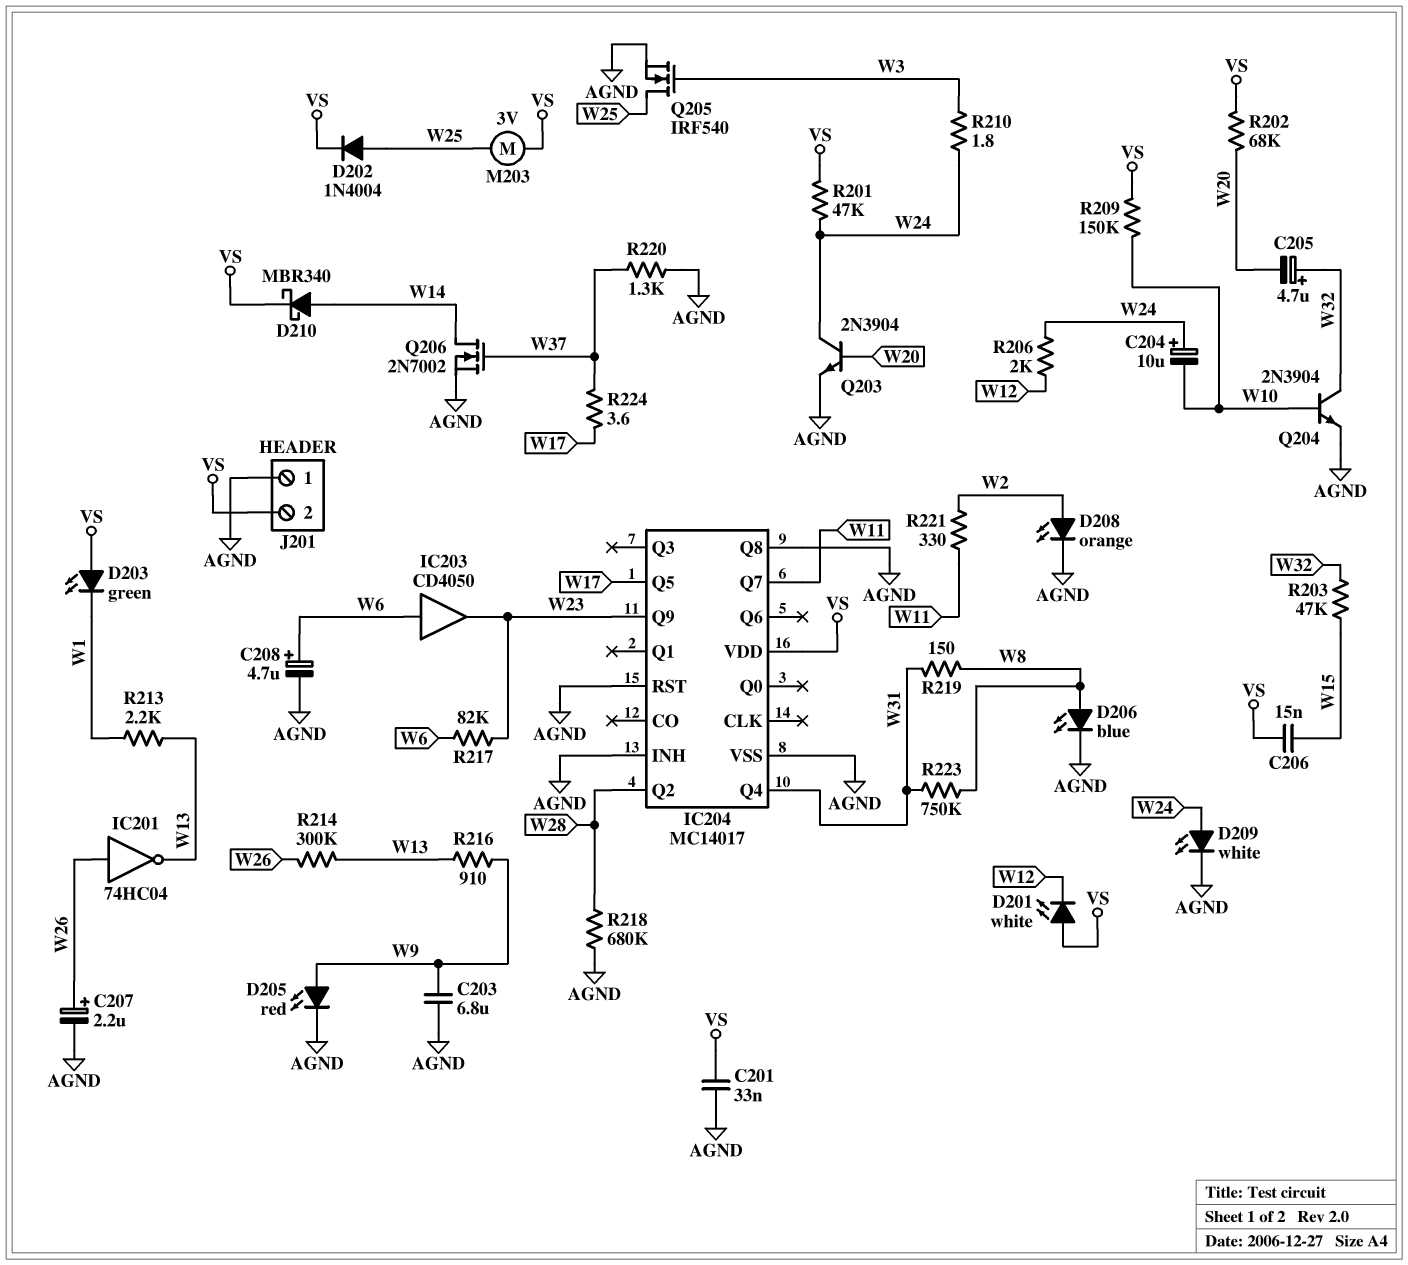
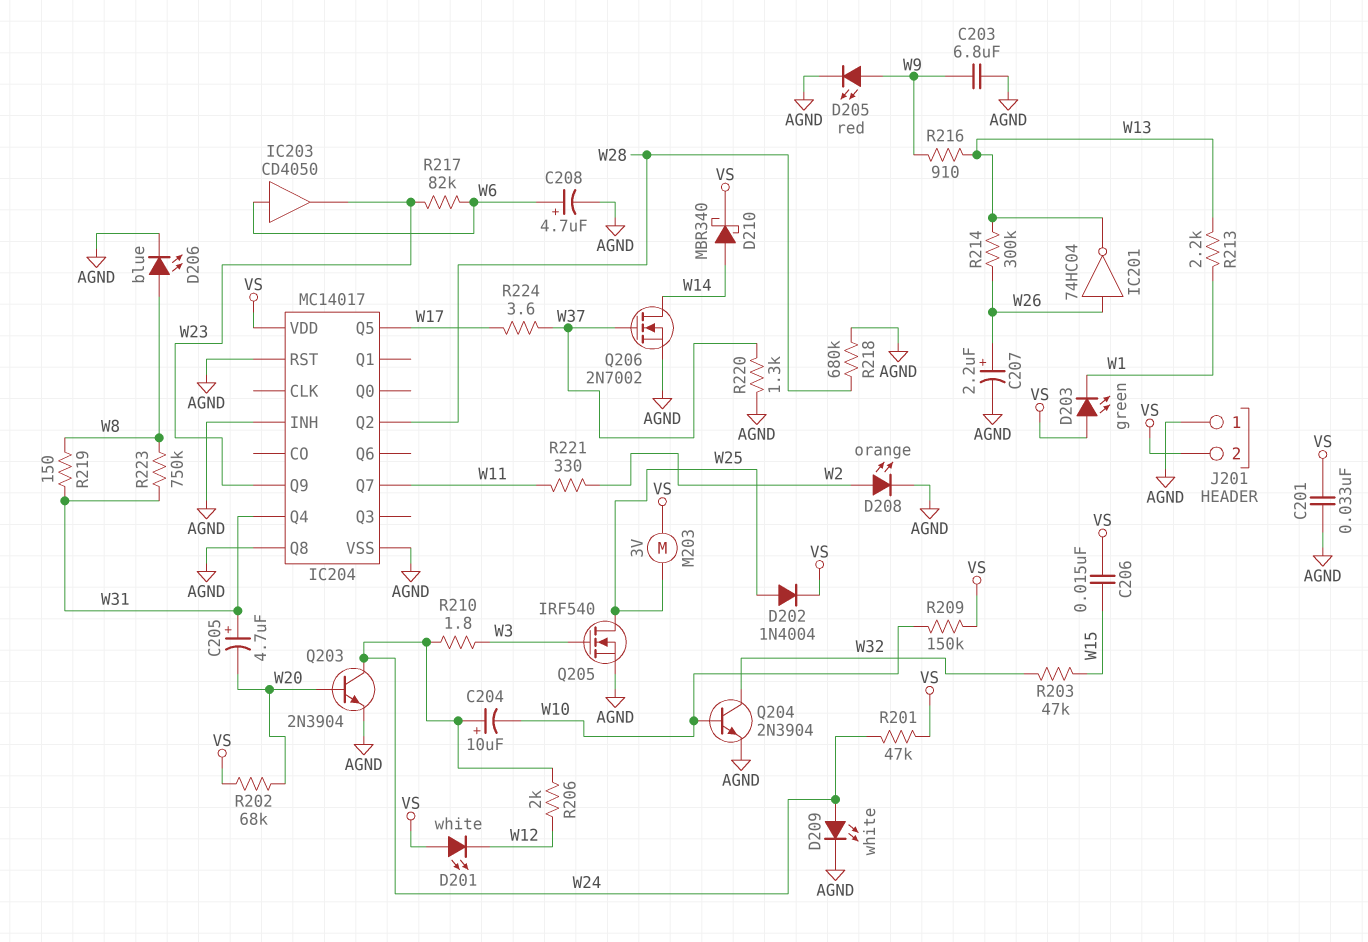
C205: 4.7uF (plus W32, minus W20) -> 4.7uF (plus W31, minus W20)

